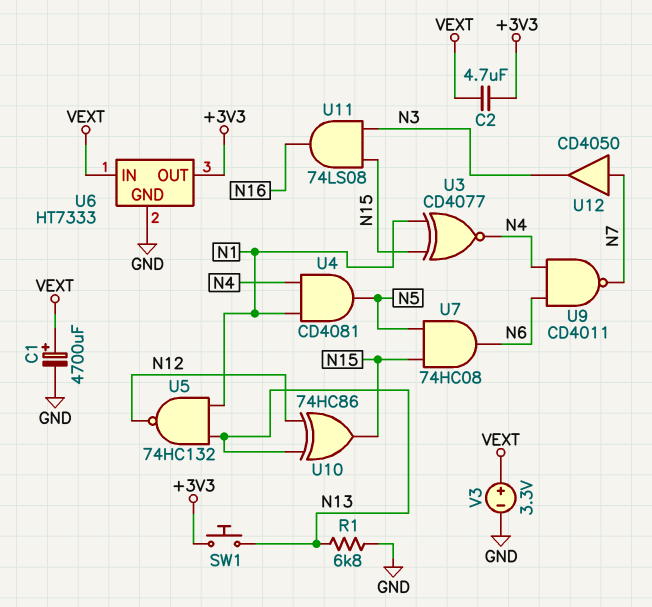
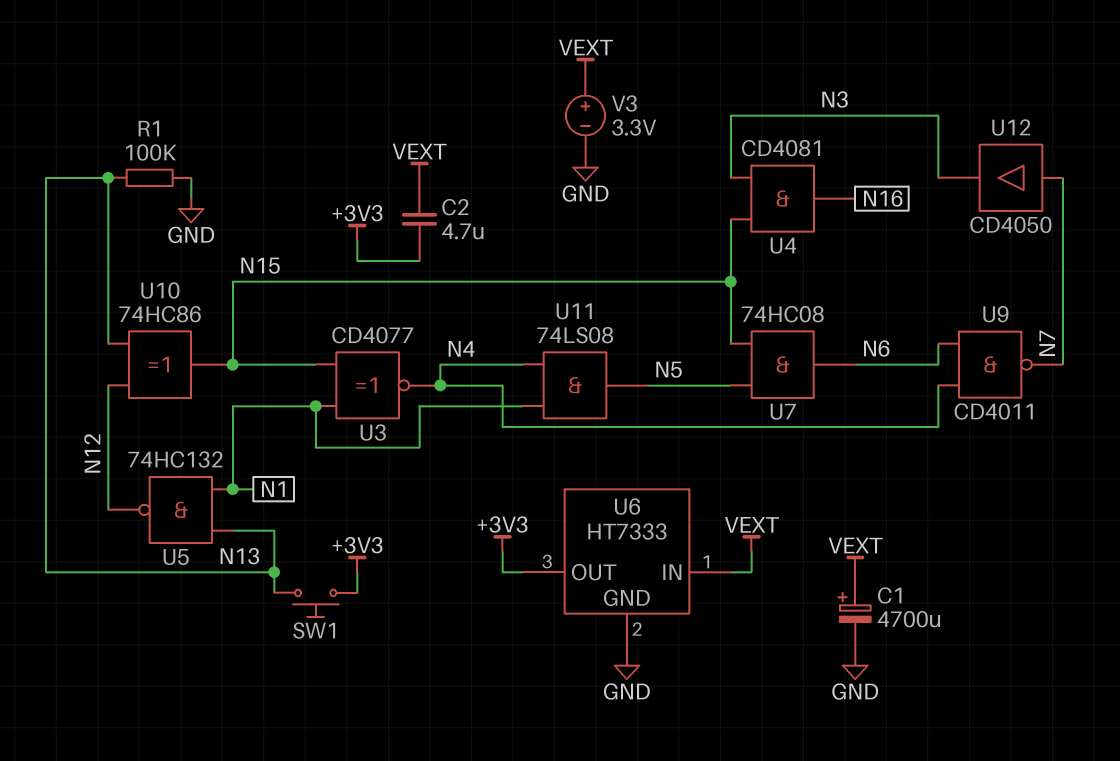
R1: 6.8k (GND, N13) -> 100k (GND, N13)
U4: AND CD4081 (in N1, in N4, out N5) -> AND CD4081 (in N3, in N15, out N16)
U11: AND 74LS08 (in N3, in N15, out N16) -> AND 74LS08 (in N1, in N4, out N5)

